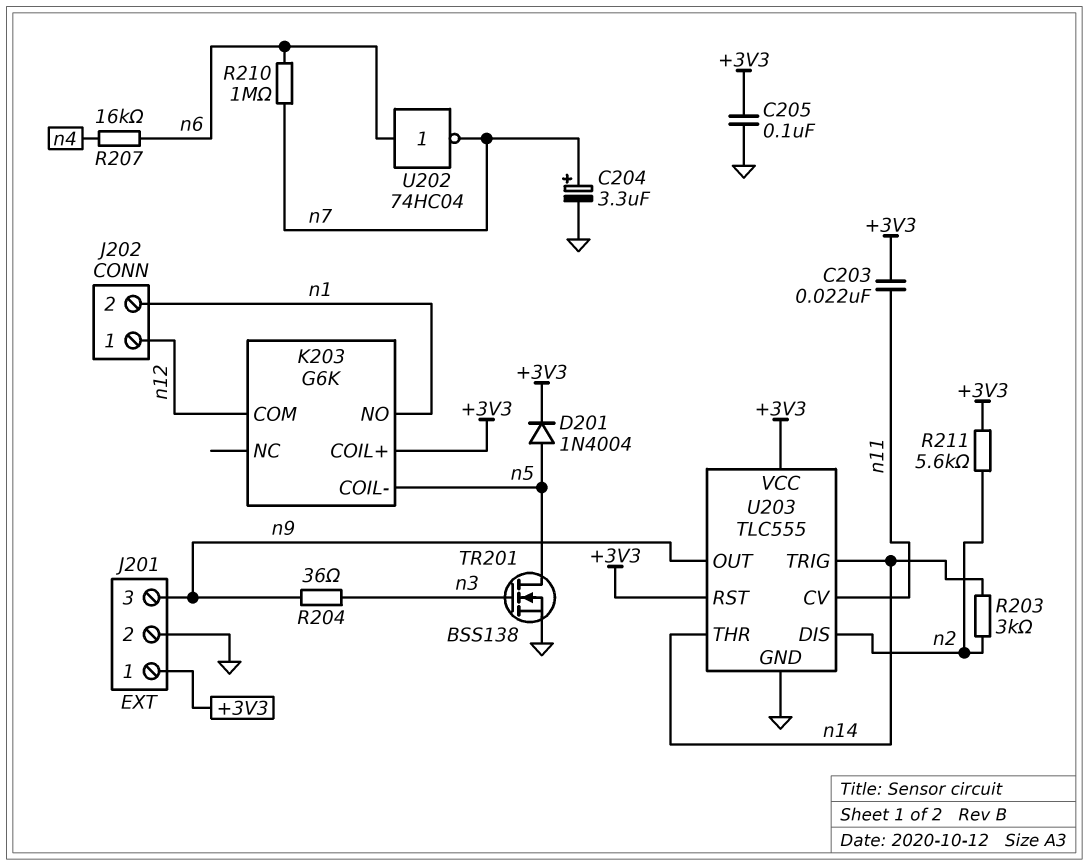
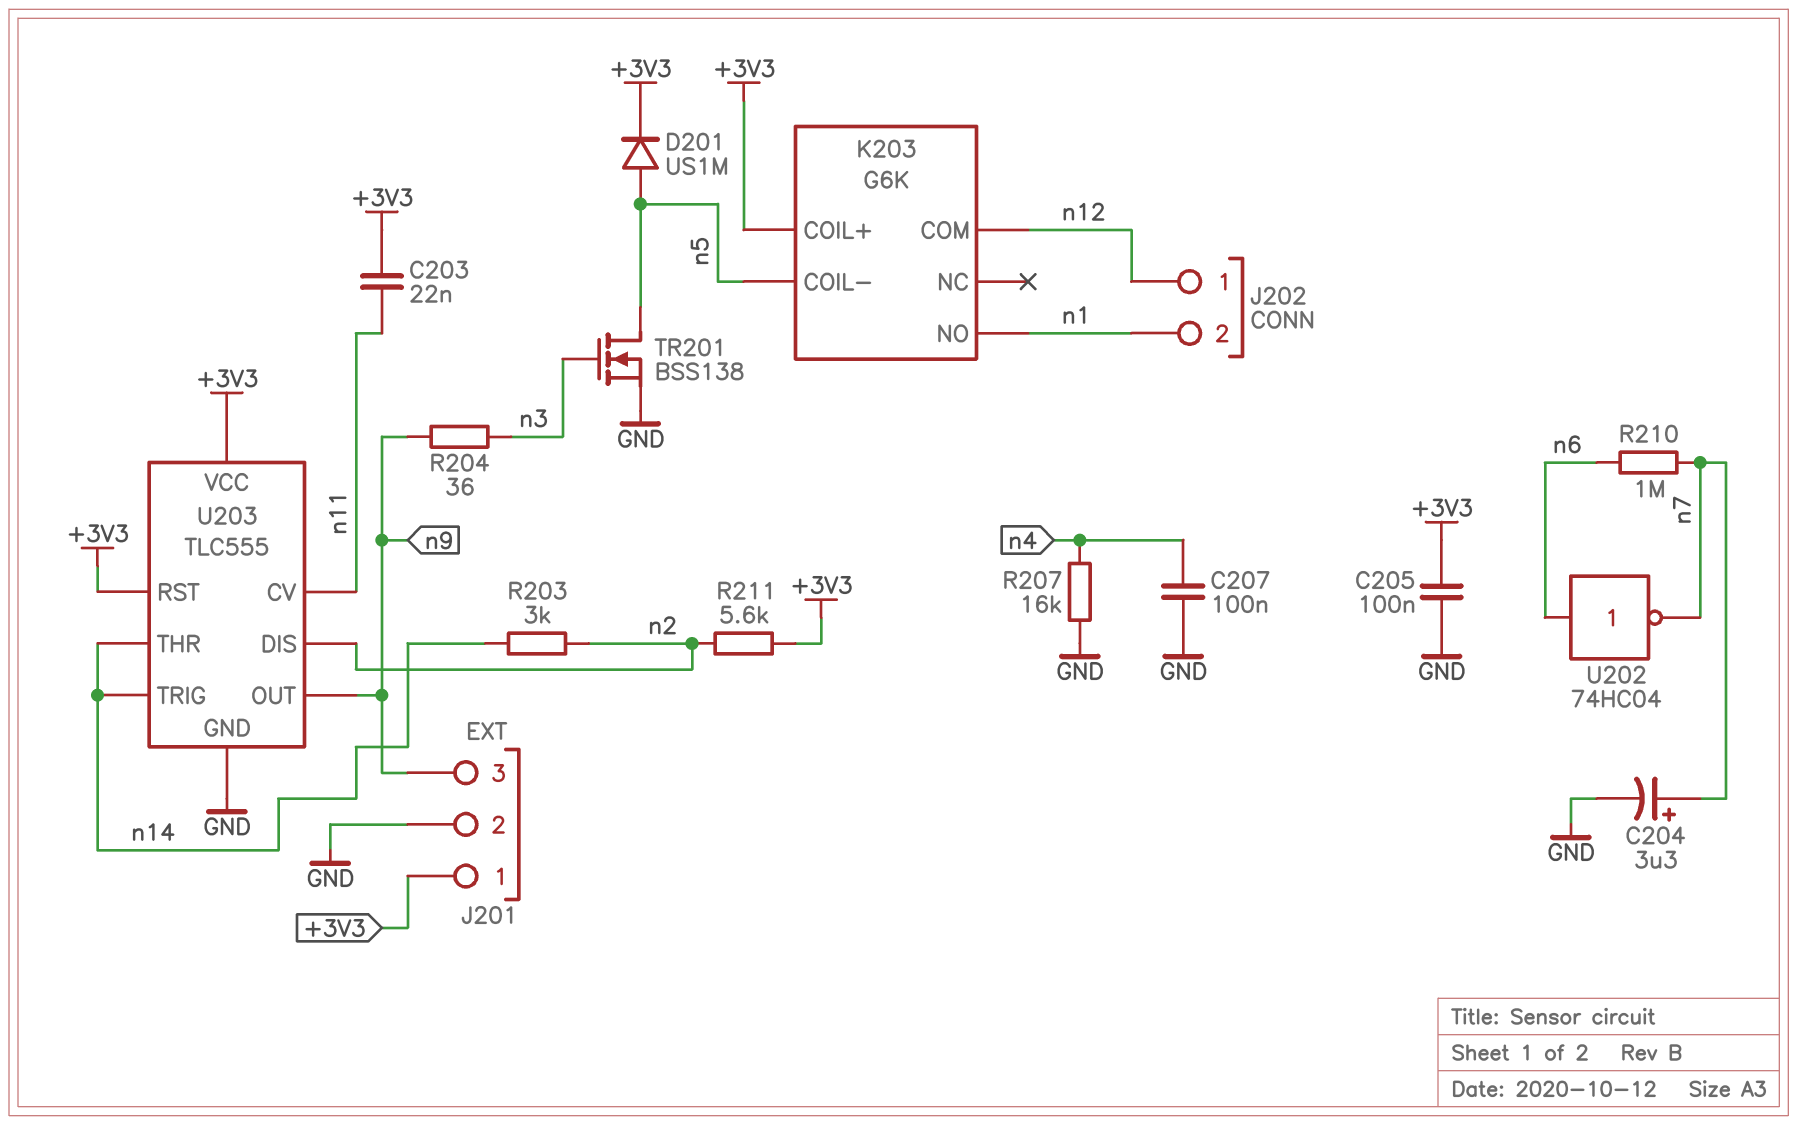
C207: none -> 100nF (GND, n4)
D201: diode 1N4004 (A n5, K +3V3) -> diode US1M (A n5, K +3V3)
R207: 16k (n4, n6) -> 16k (GND, n4)

